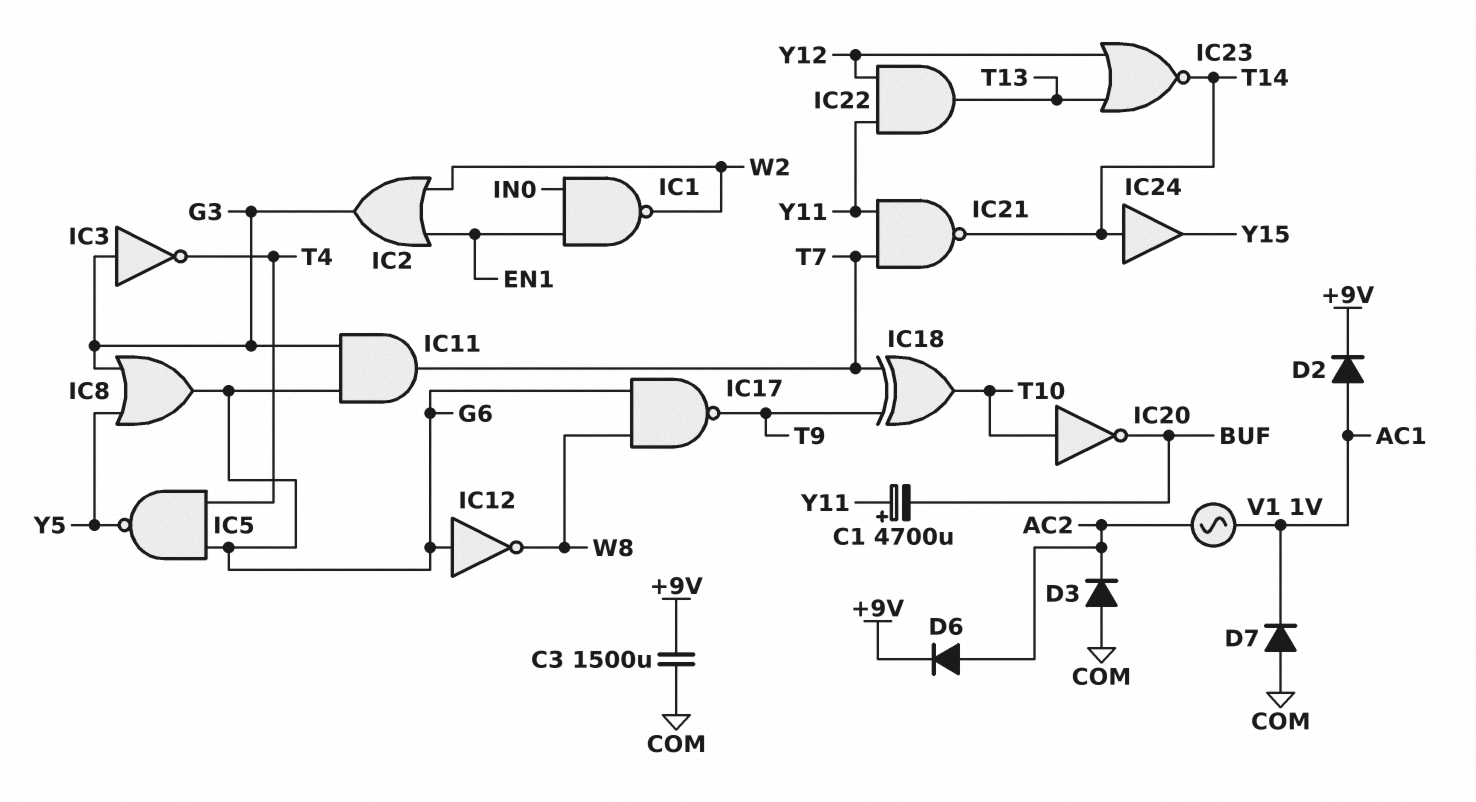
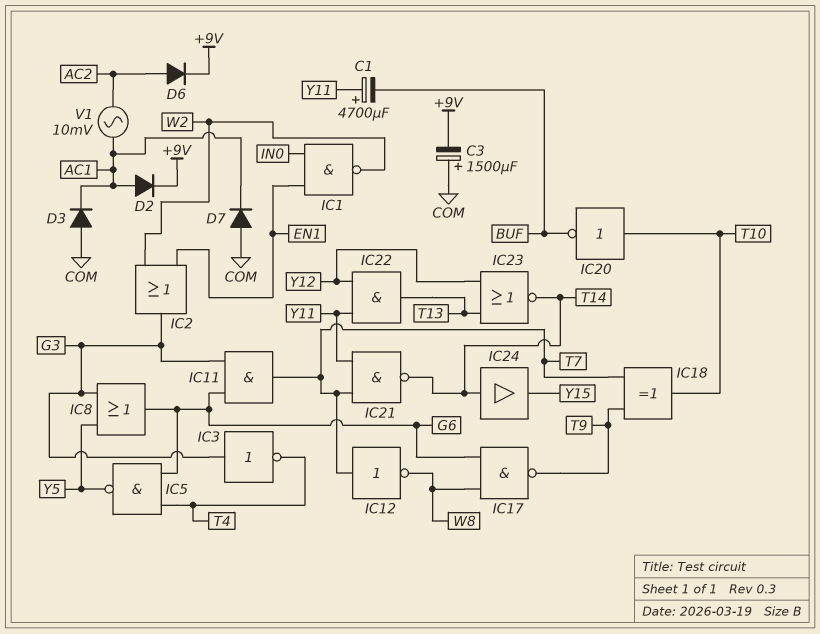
C3: 1500uF (+9V, COM) -> 1500uF (plus COM, minus +9V)
D3: diode (A COM, K AC2) -> diode (A COM, K AC1)
IC12: NOT (in G6, out W8) -> NOT (in T7, out W8)
V1: AC 1V (AC1, AC2) -> AC 10mV (AC1, AC2)

